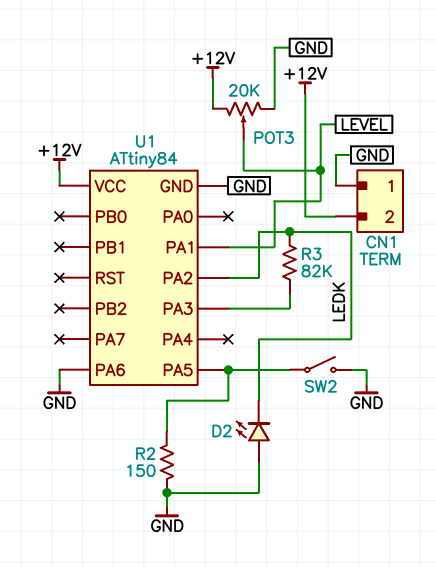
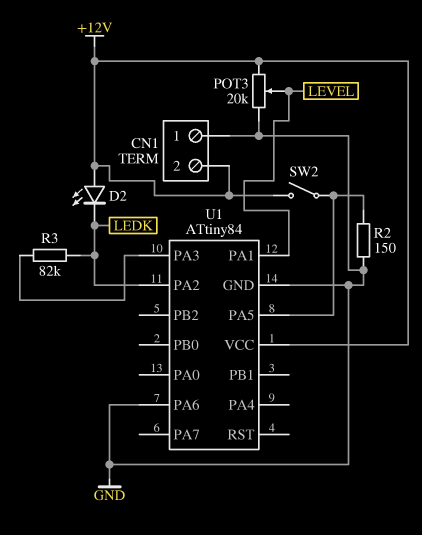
D2: LED (A GND, K LEDK) -> LED (A +12V, K LEDK)
SW2: switch (GND, U1/PA5) -> switch (+12V, U1/PA5)

